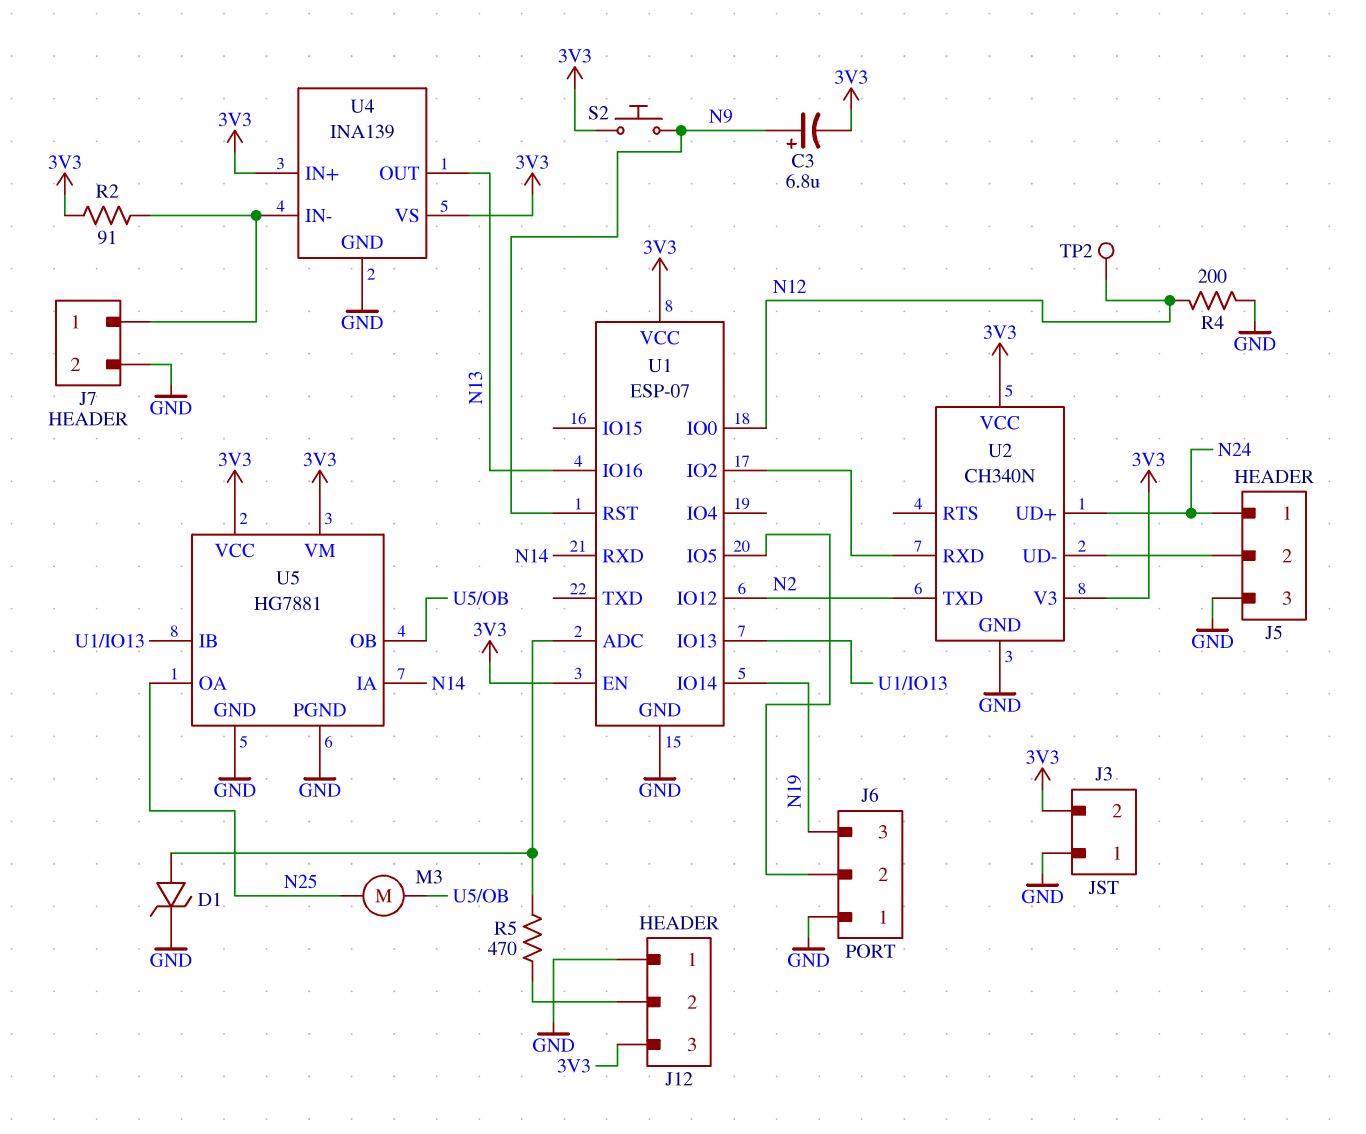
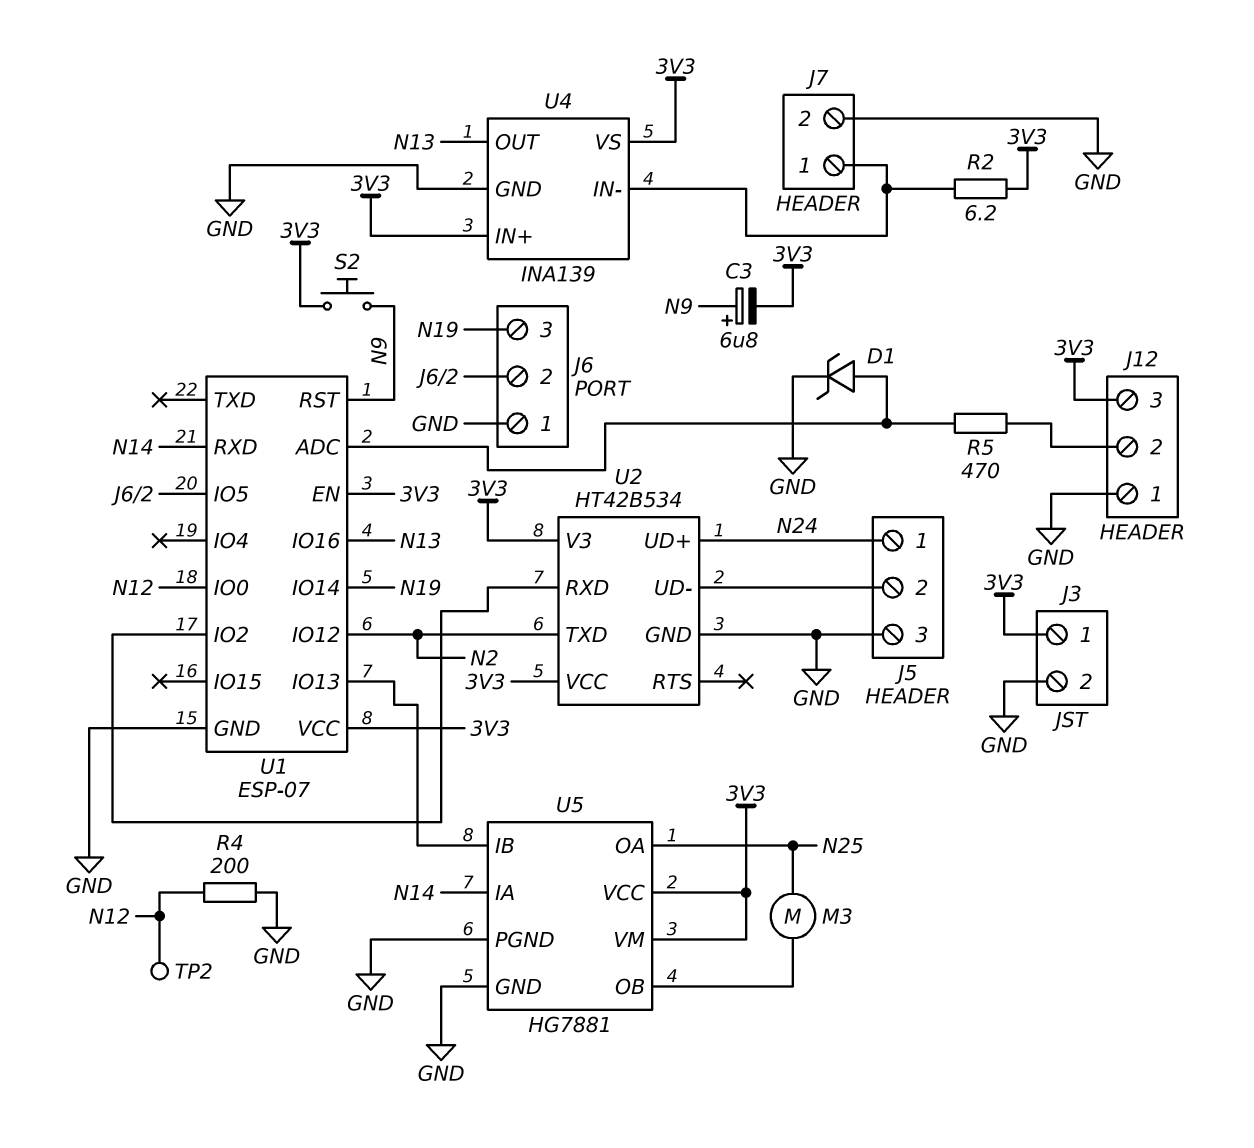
J3 pin 1: GND -> 3V3
J3 pin 2: 3V3 -> GND
R2: 91 (3V3, J7/1) -> 6.2 (3V3, J7/1)
U2: CH340N -> HT42B534

